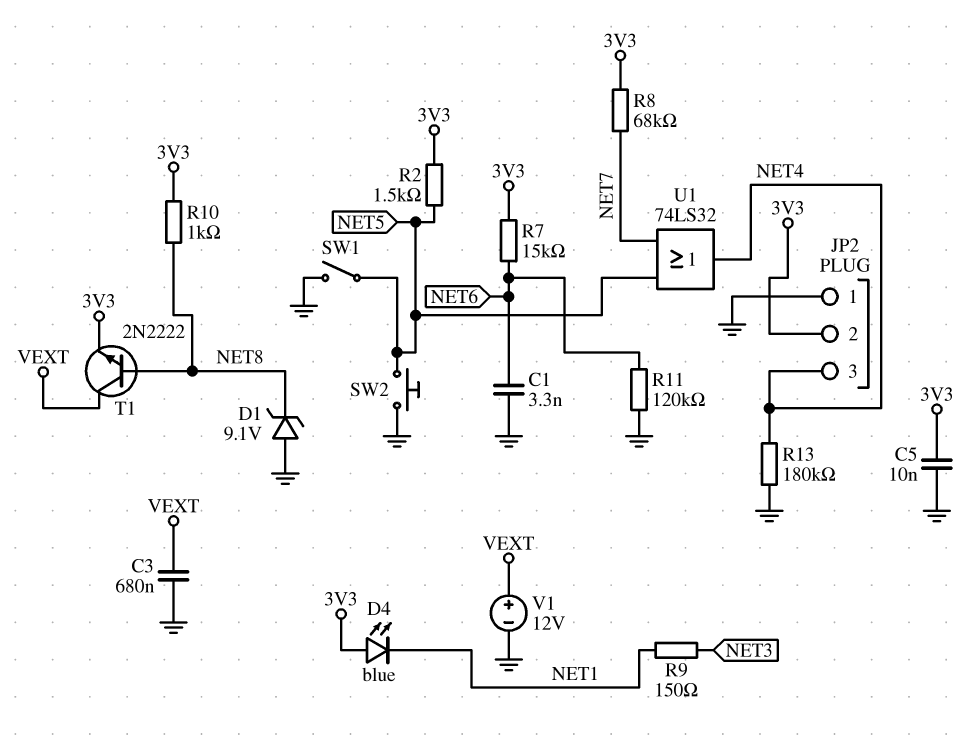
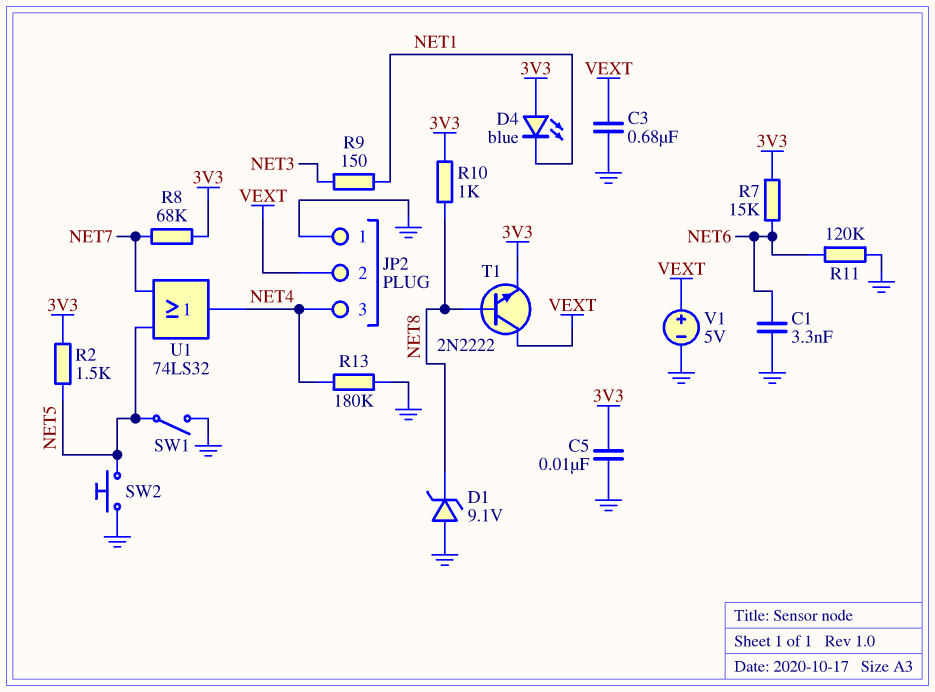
JP2 pin 2: 3V3 -> VEXT
V1: 12V (plus VEXT, minus GND) -> 5V (plus VEXT, minus GND)

